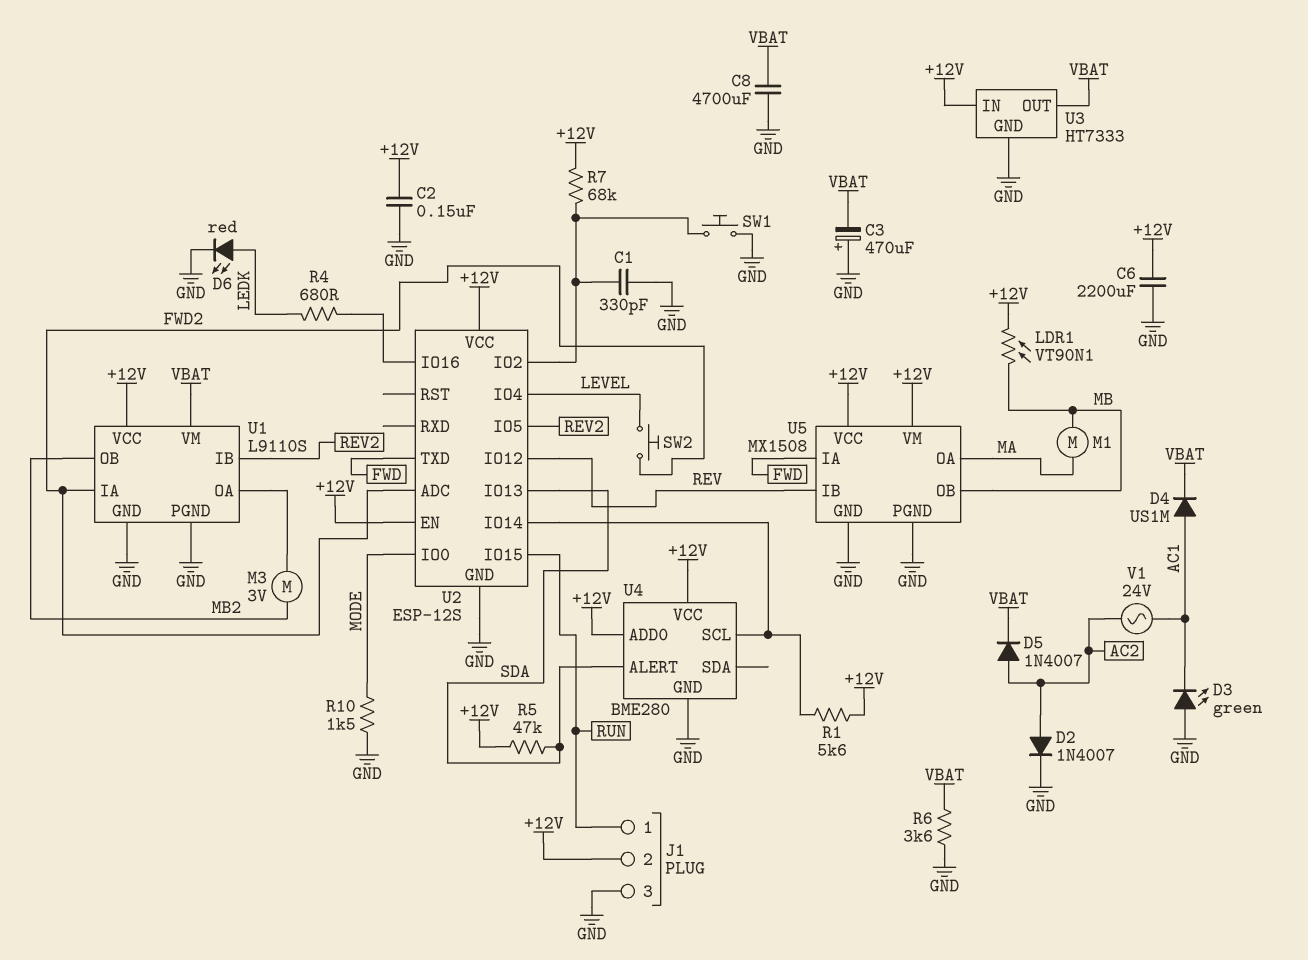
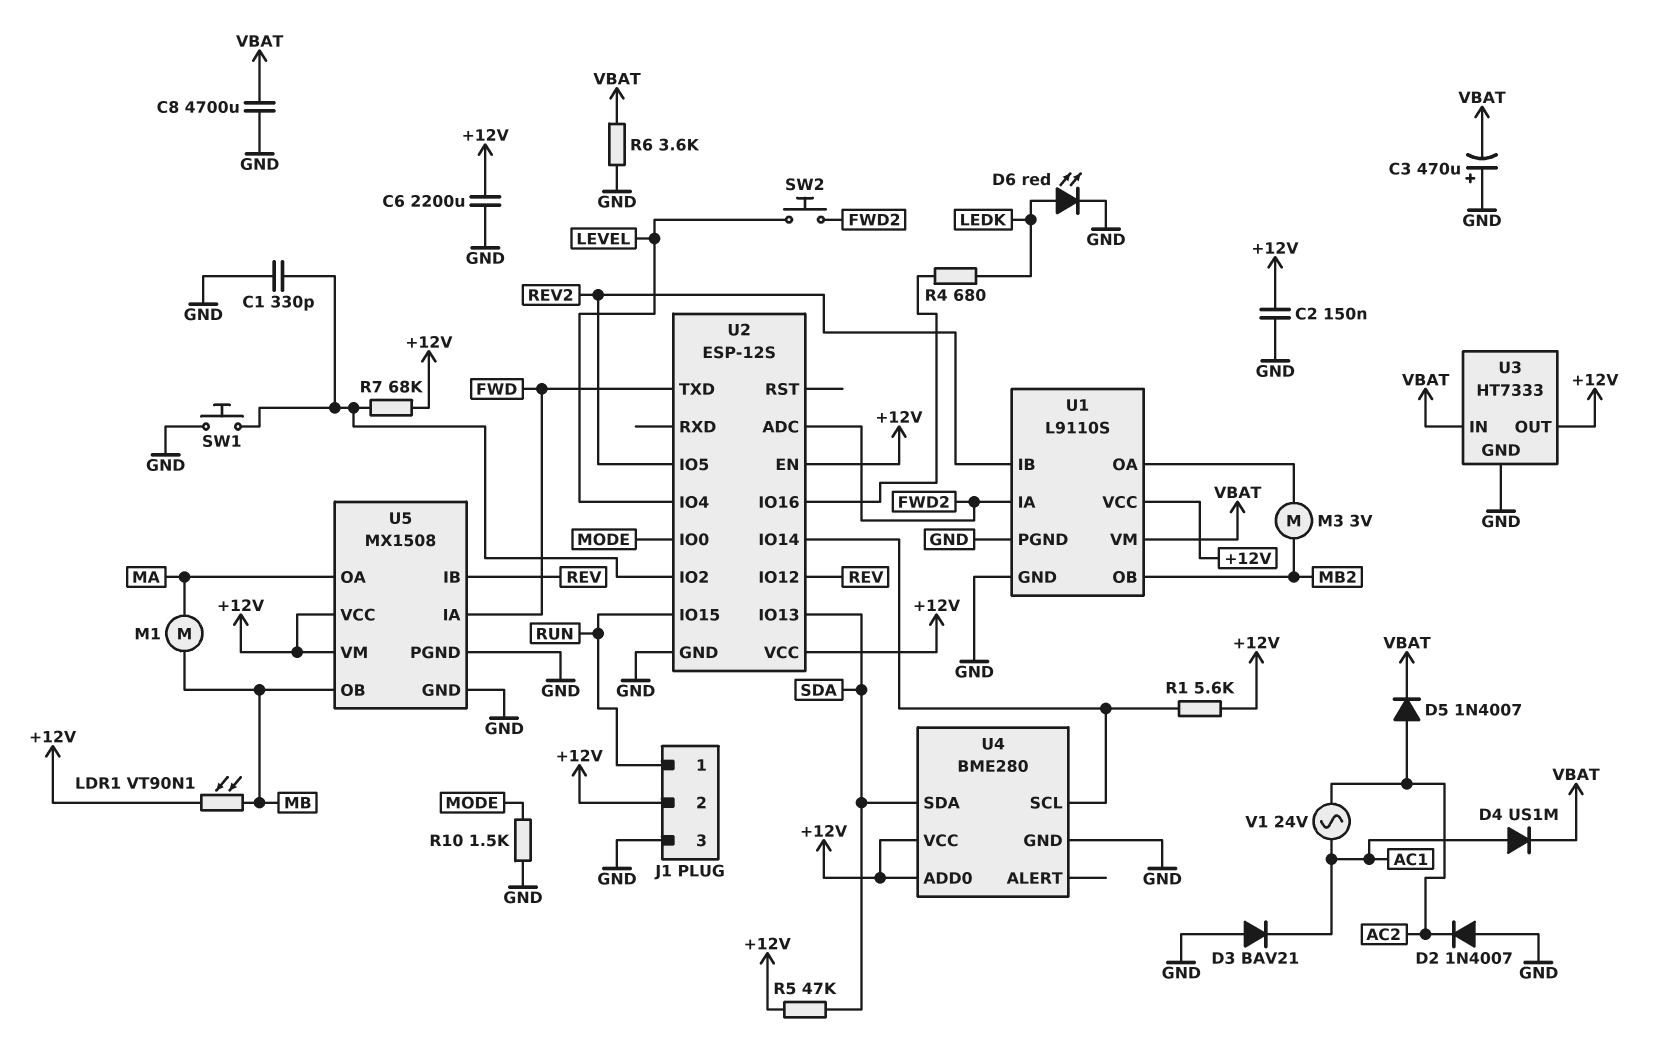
D2: diode 1N4007 (A AC2, K GND) -> diode 1N4007 (A GND, K AC2)
D3: LED green (A GND, K AC1) -> diode BAV21 (A GND, K AC1)
U3 pin IN: +12V -> VBAT
U3 pin OUT: VBAT -> +12V
U4 pin ALERT: SDA -> none
U4 pin SDA: none -> SDA

